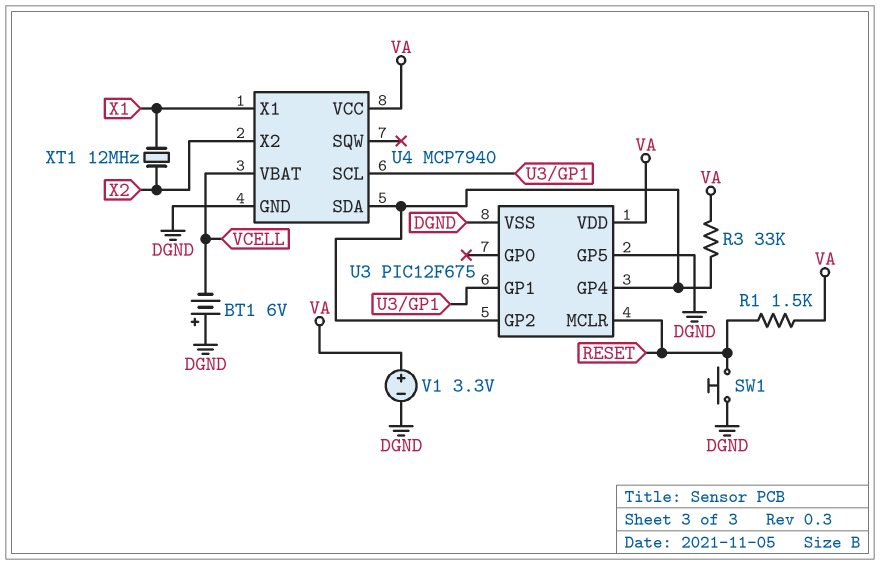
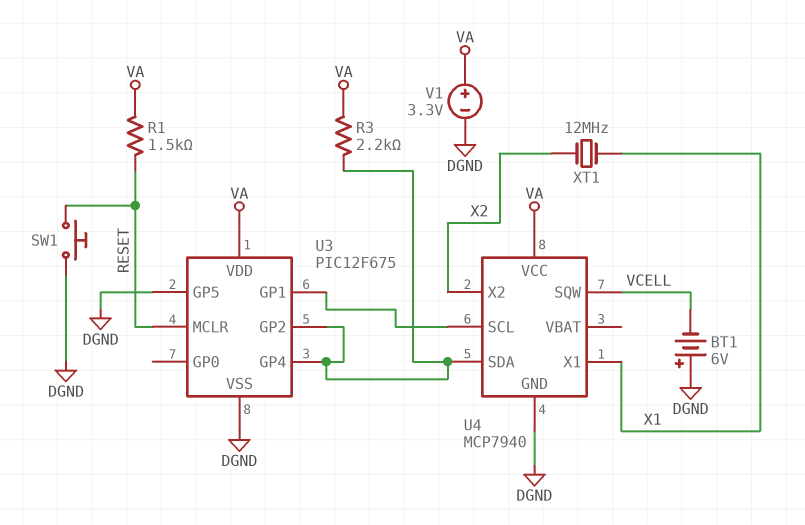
R3: 33k (U3/GP2, VA) -> 2.2k (U3/GP2, VA)
U4 pin SQW: none -> VCELL
U4 pin VBAT: VCELL -> none

